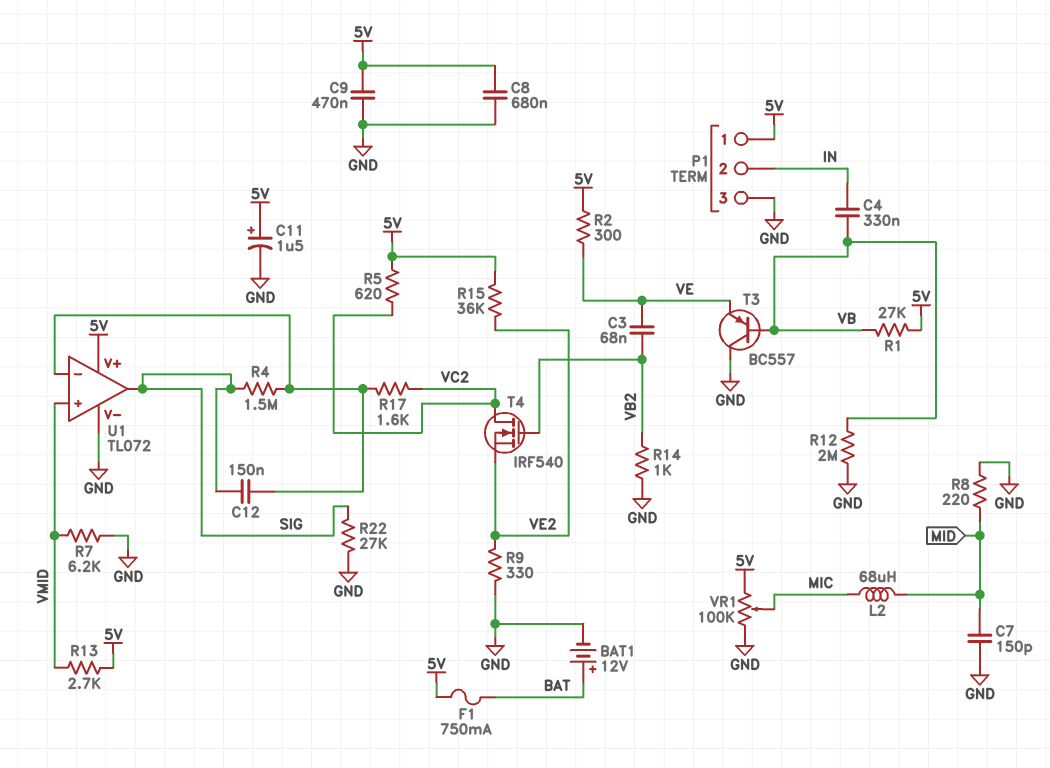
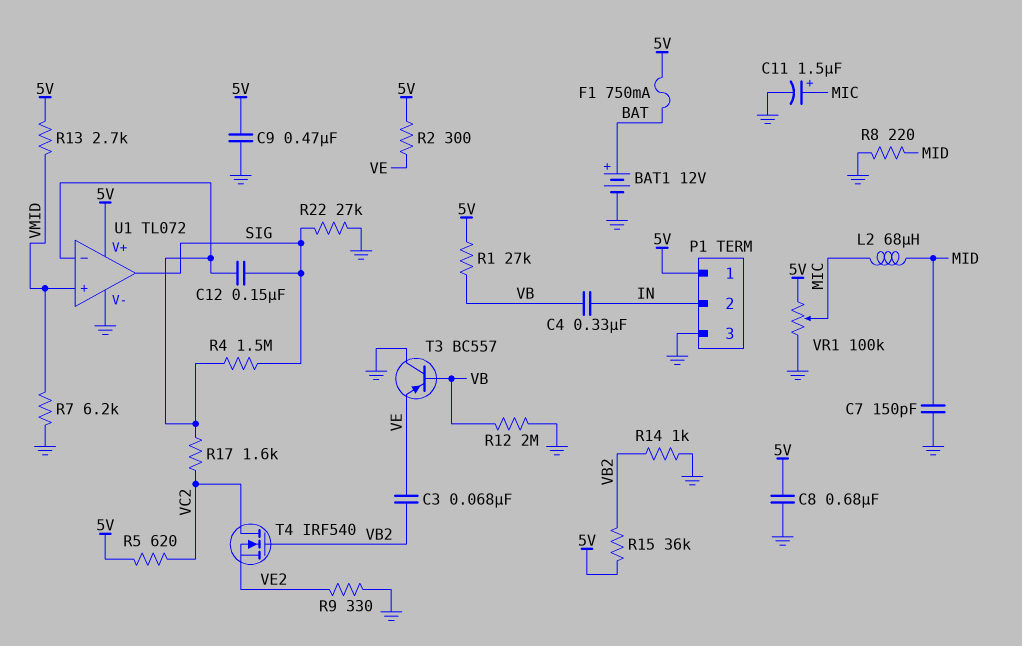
C11: 1.5uF (plus 5V, minus GND) -> 1.5uF (plus MIC, minus GND)
R15: 36k (5V, VE2) -> 36k (5V, VB2)

